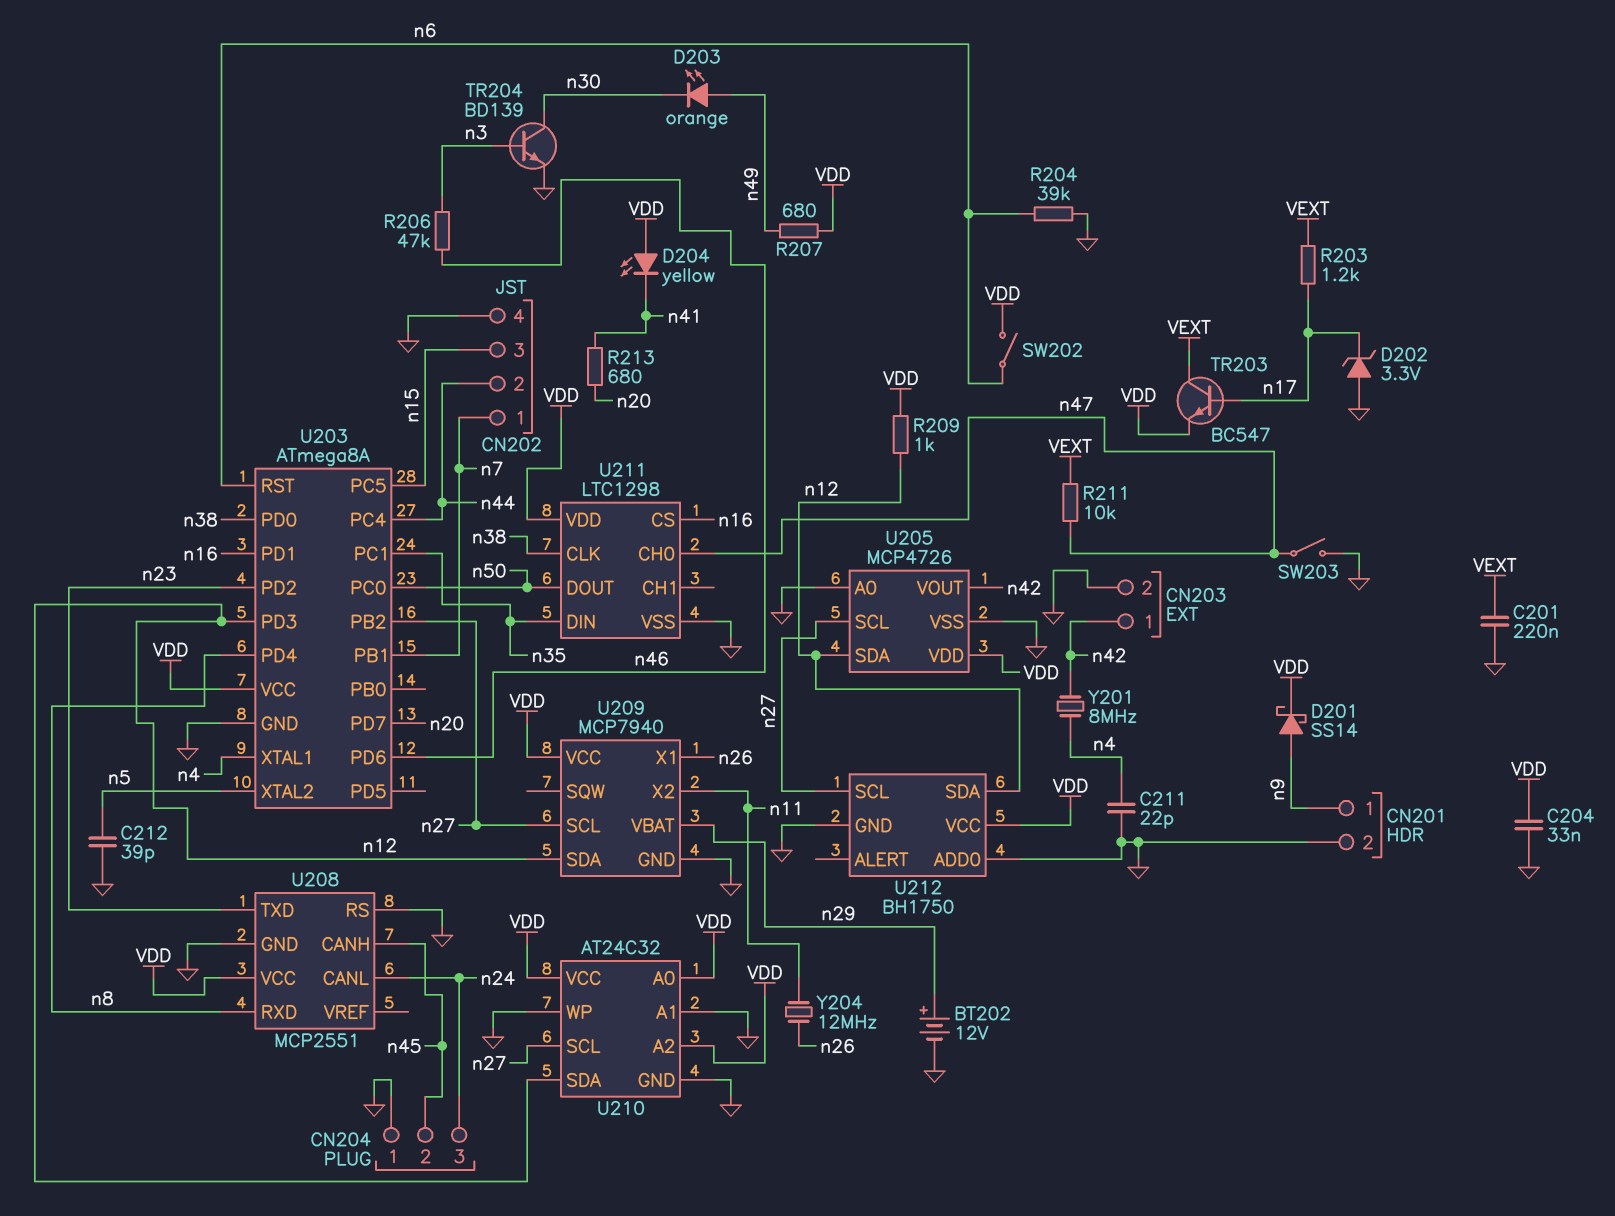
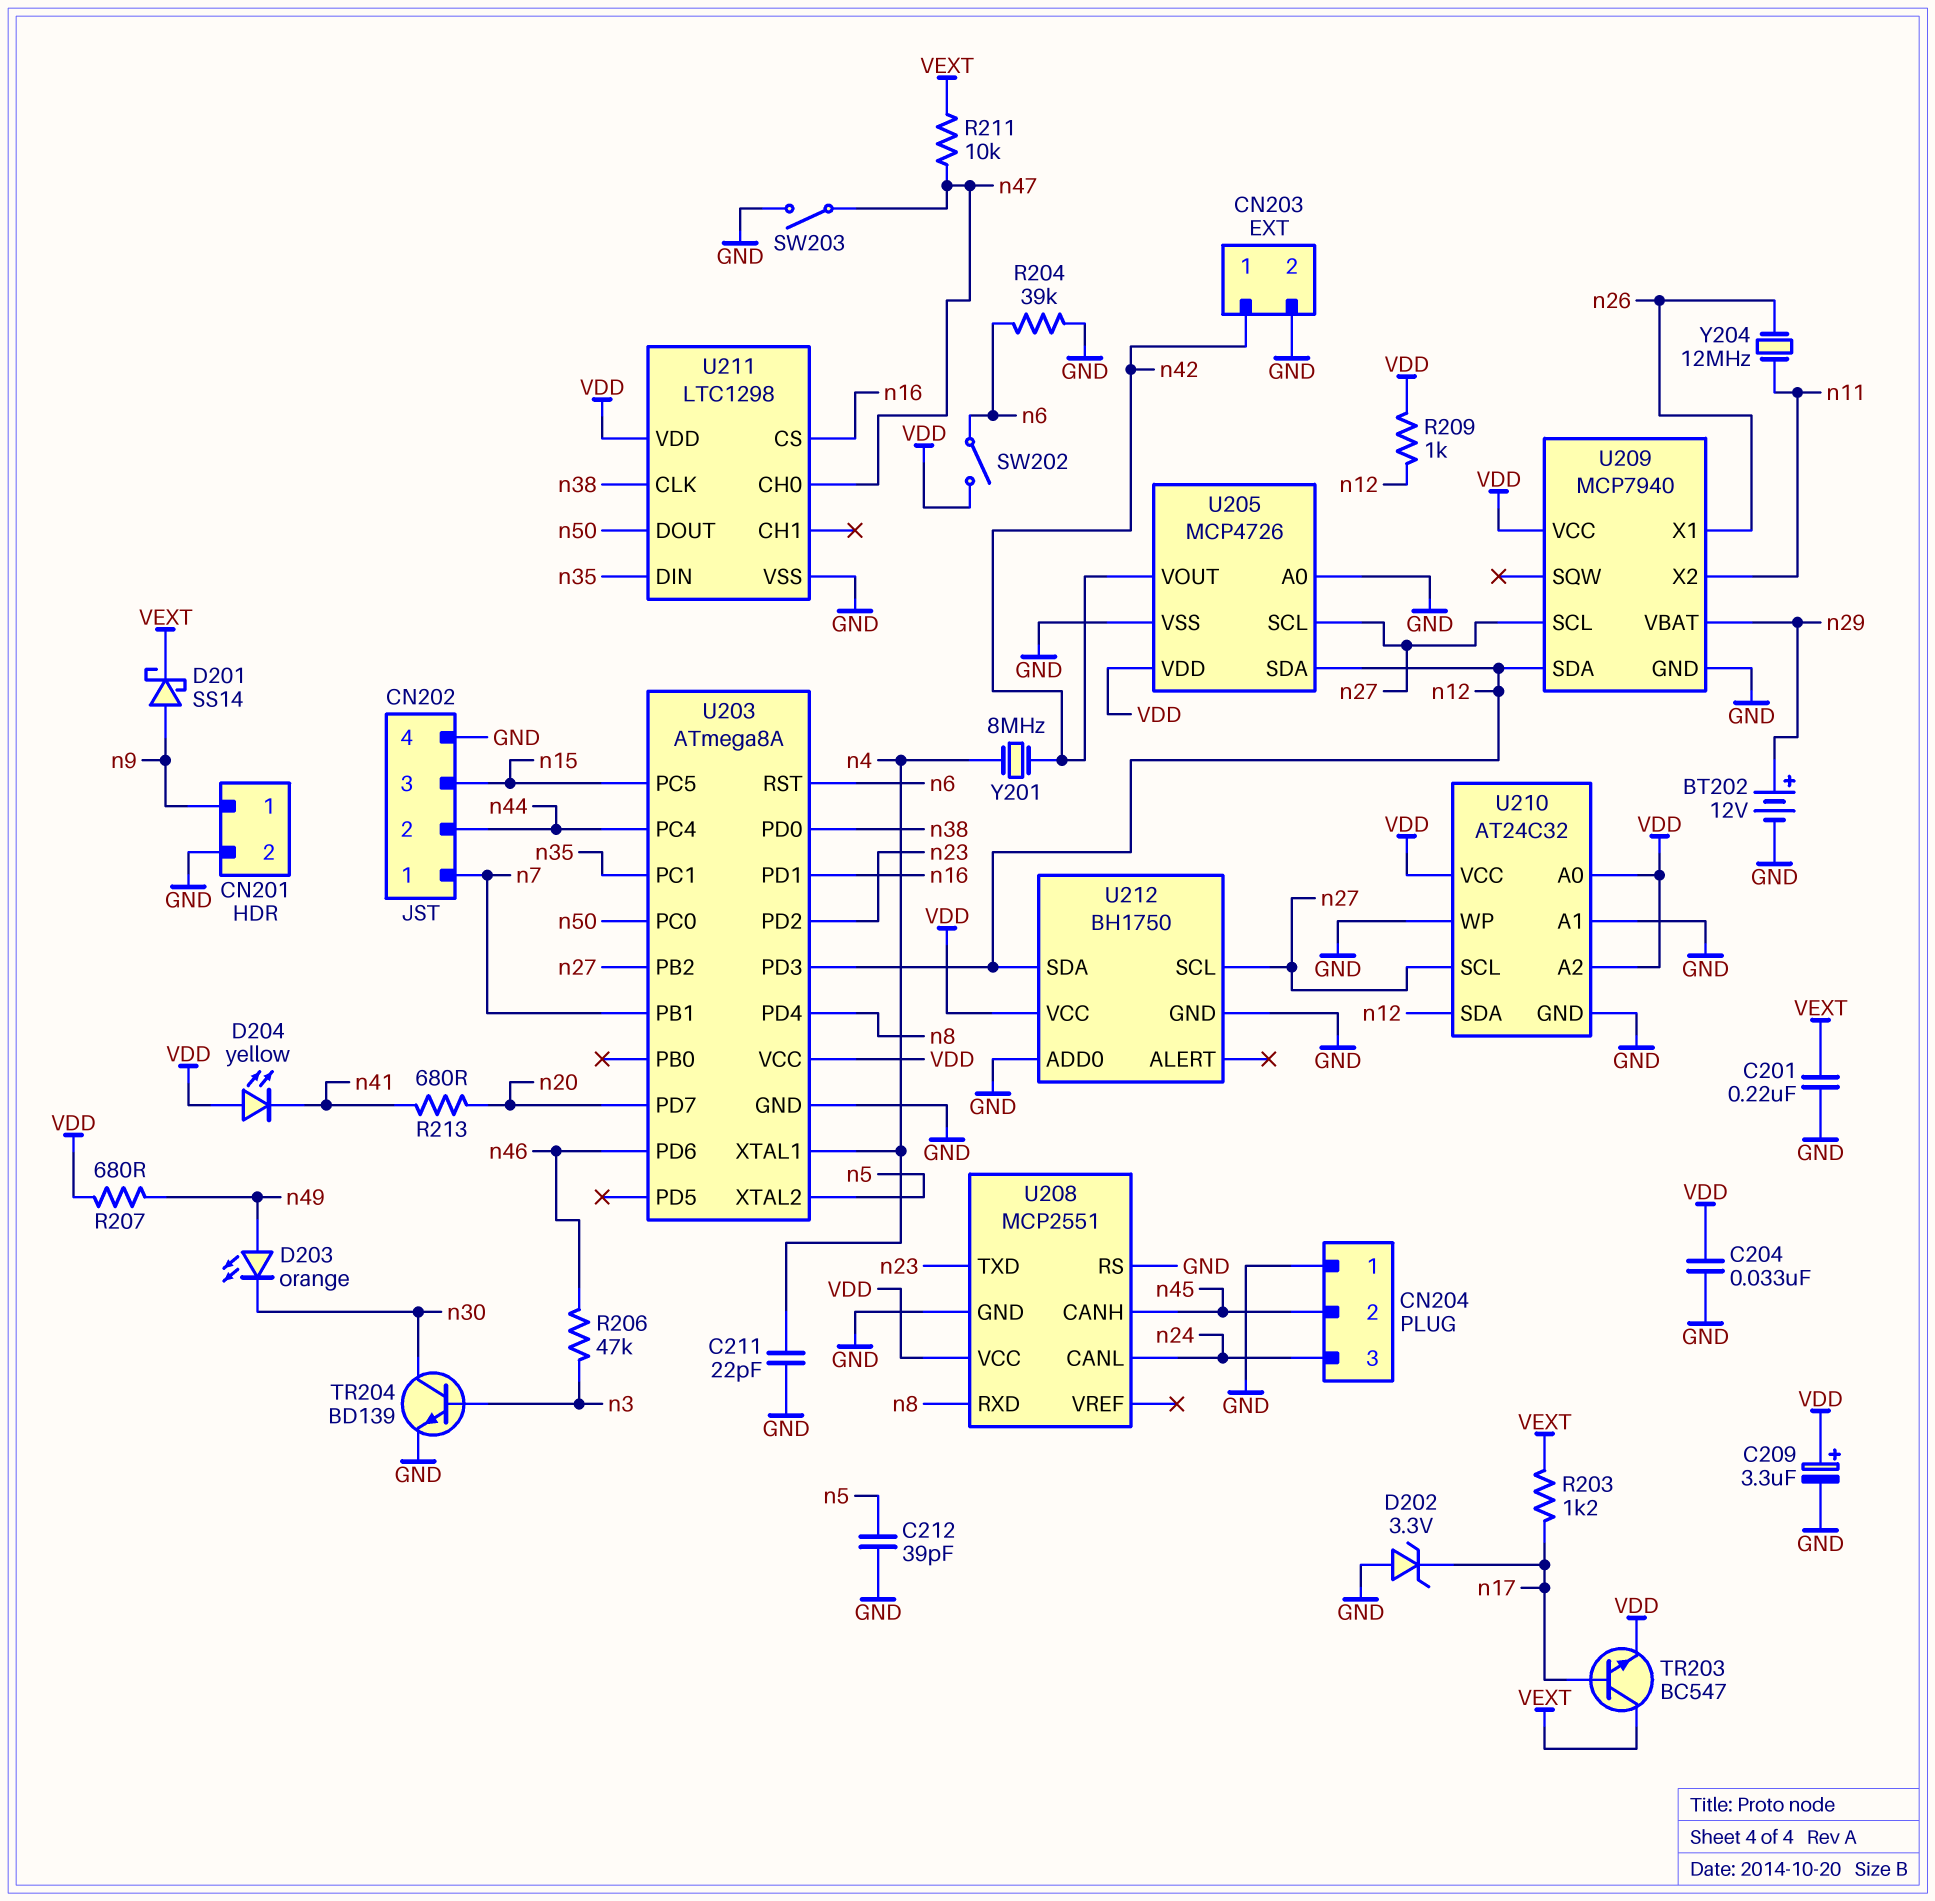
C209: none -> 3.3uF (plus VDD, minus GND)
D201: schottky SS14 (A n9, K VDD) -> schottky SS14 (A n9, K VEXT)

